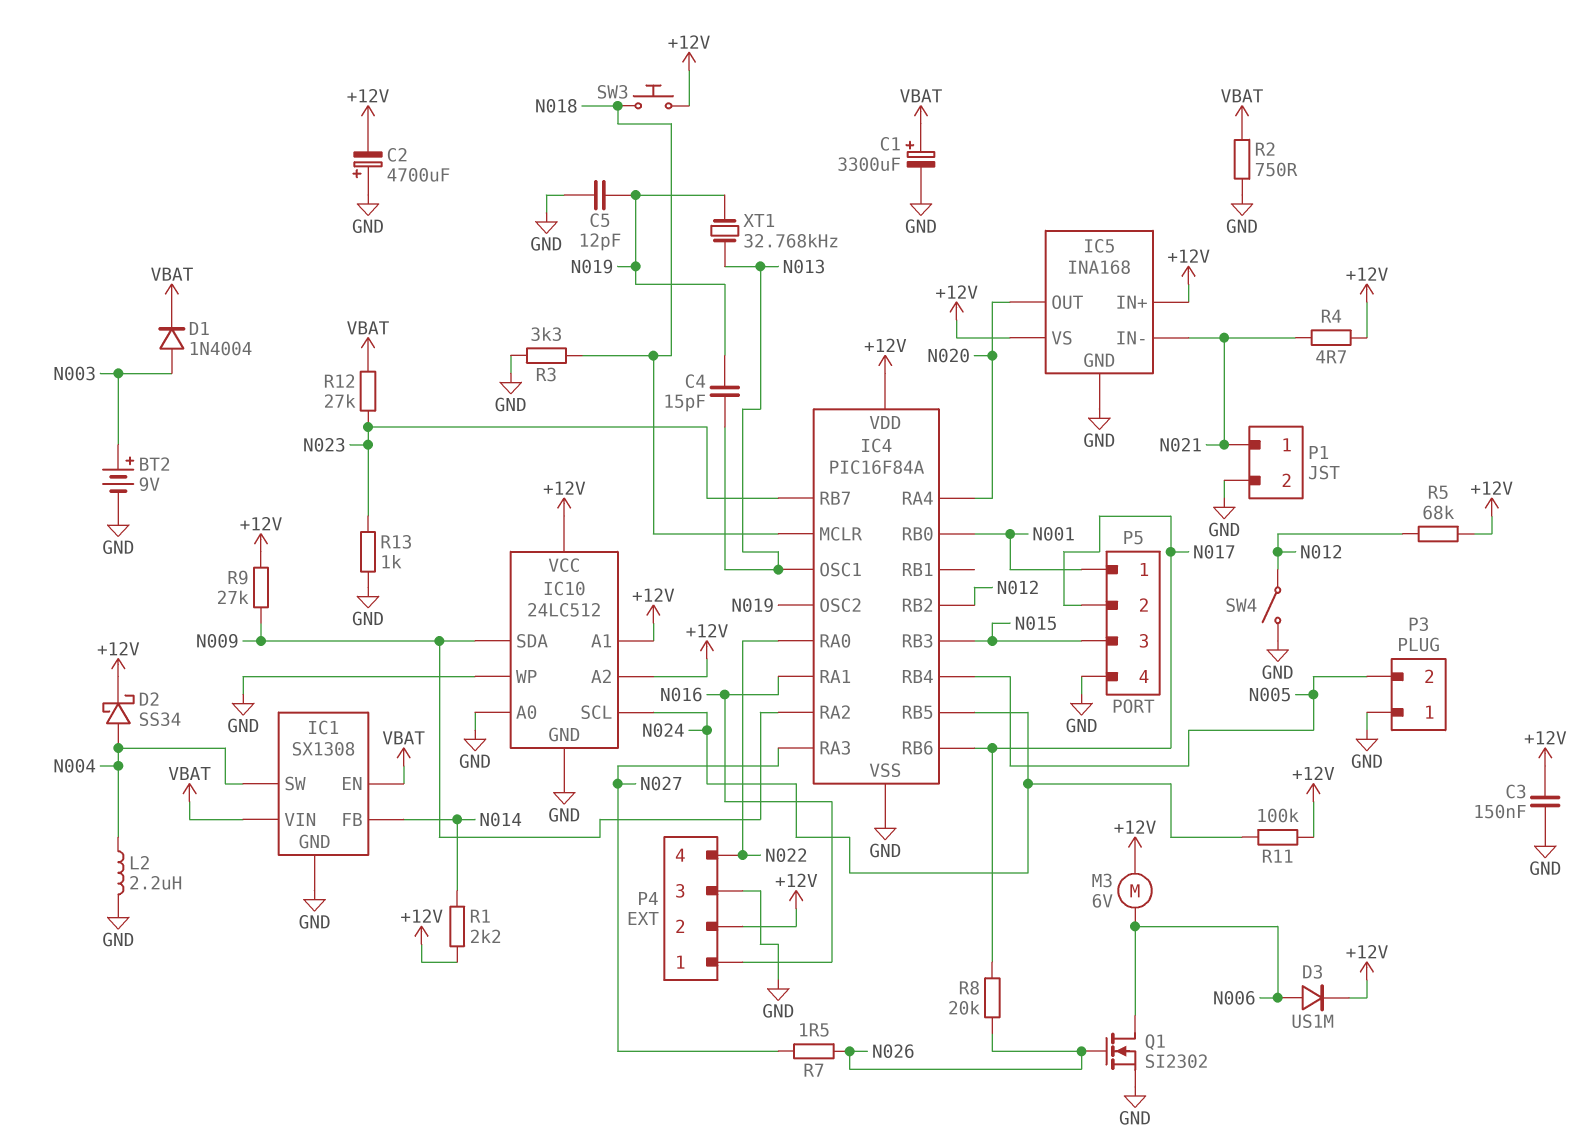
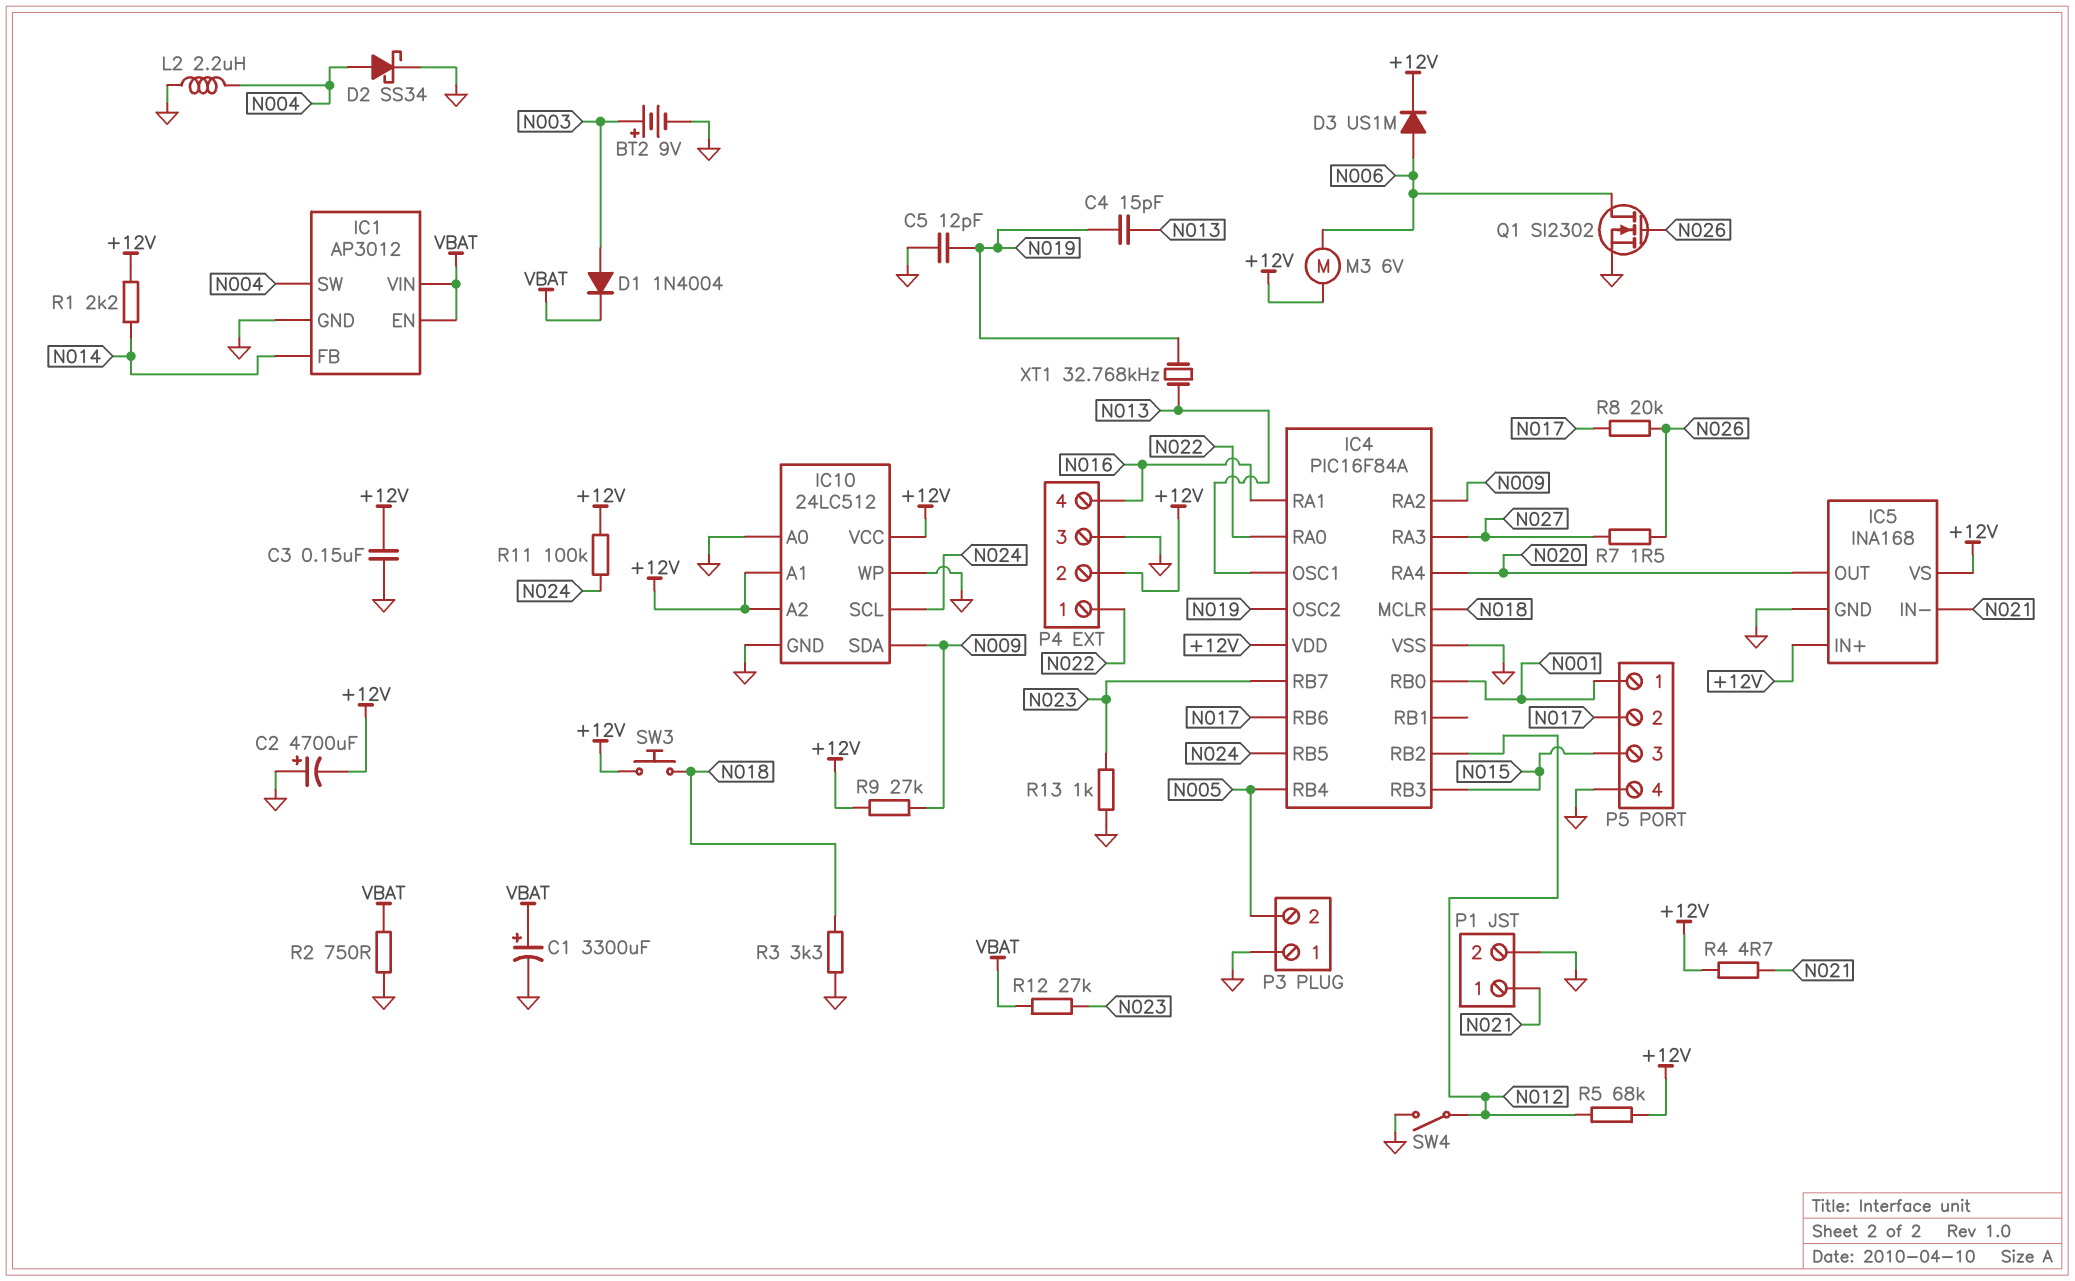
D2: schottky SS34 (A N004, K +12V) -> schottky SS34 (A N004, K GND)
IC1: SX1308 -> AP3012
P4 pin 1: N016 -> N022
P4 pin 4: N022 -> N016

